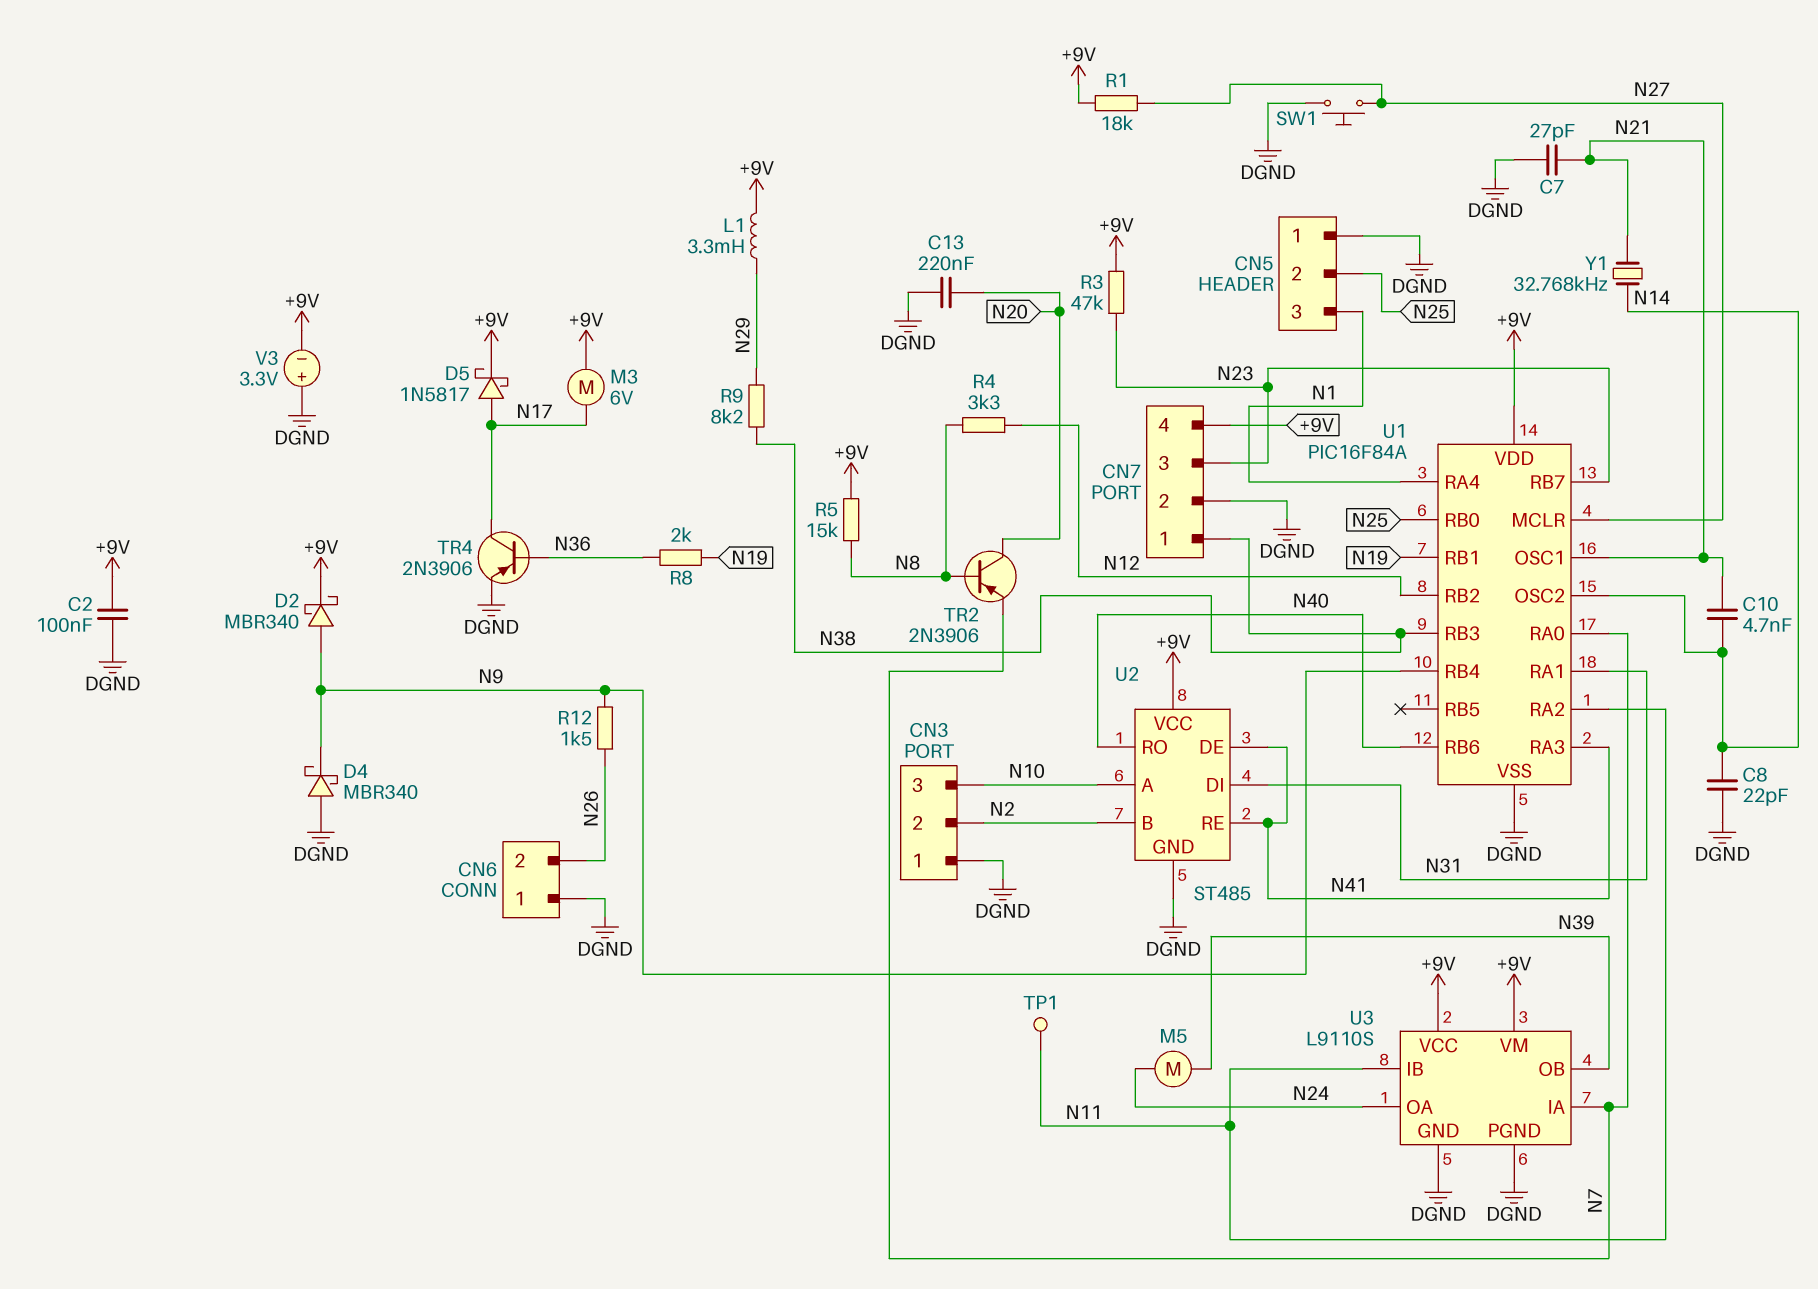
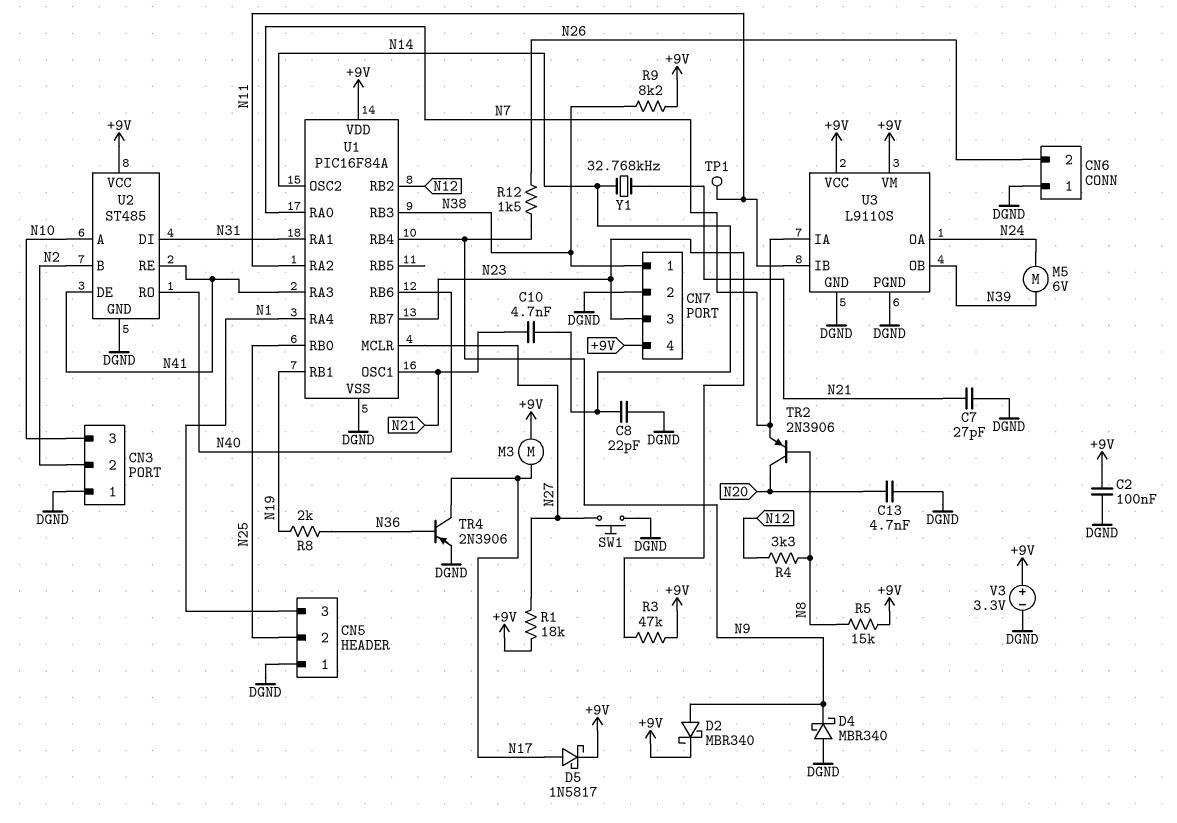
C13: 220nF (DGND, N20) -> 4.7nF (DGND, N20)
L1: 3.3mH (+9V, N29) -> none
M3: motor 6V (+9V, N17) -> motor (+9V, N17)
M5: motor (N24, N39) -> motor 6V (N24, N39)
R9: 8.2k (N29, N38) -> 8.2k (+9V, N38)
V3: 3.3V (plus DGND, minus +9V) -> 3.3V (plus +9V, minus DGND)

